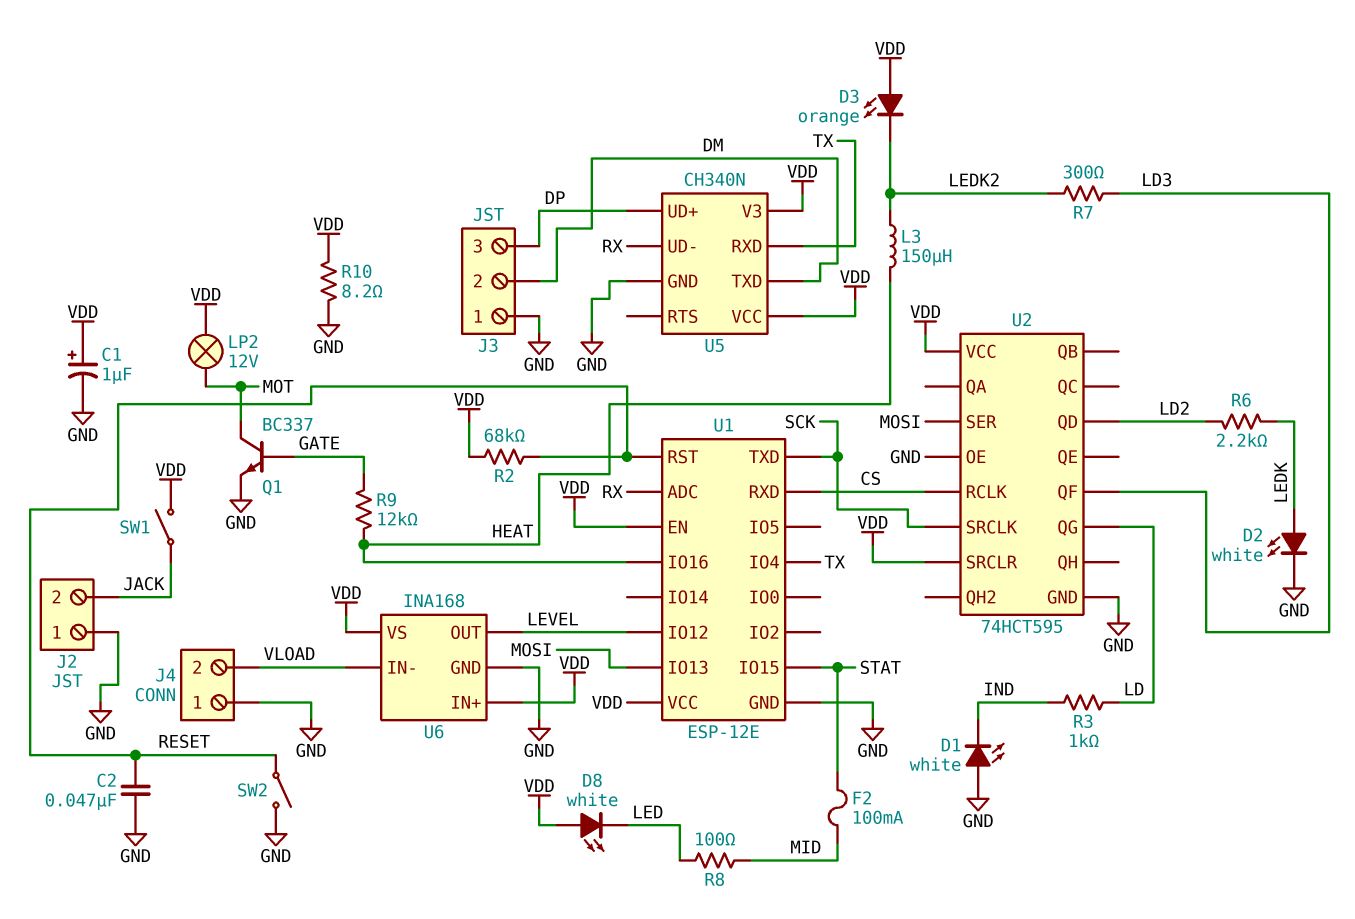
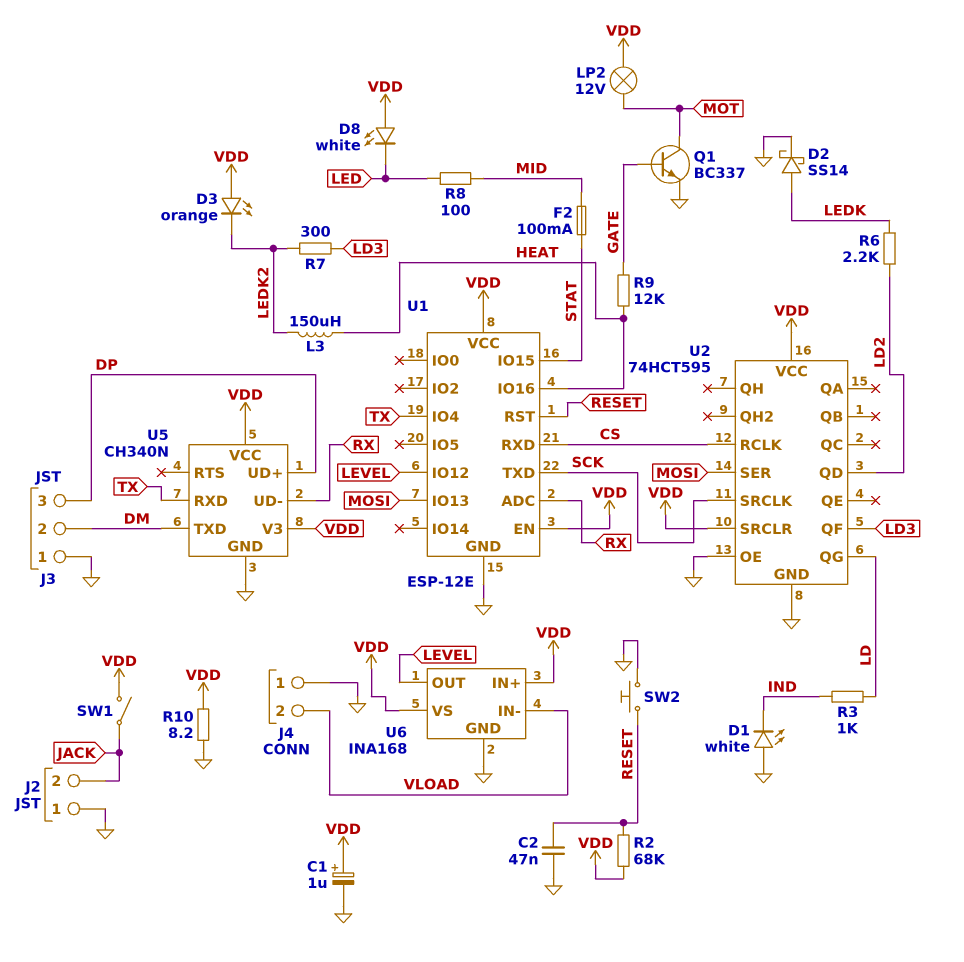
D2: LED white (A LEDK, K GND) -> schottky SS14 (A LEDK, K GND)
SW2: switch (GND, RESET) -> button (GND, RESET)

